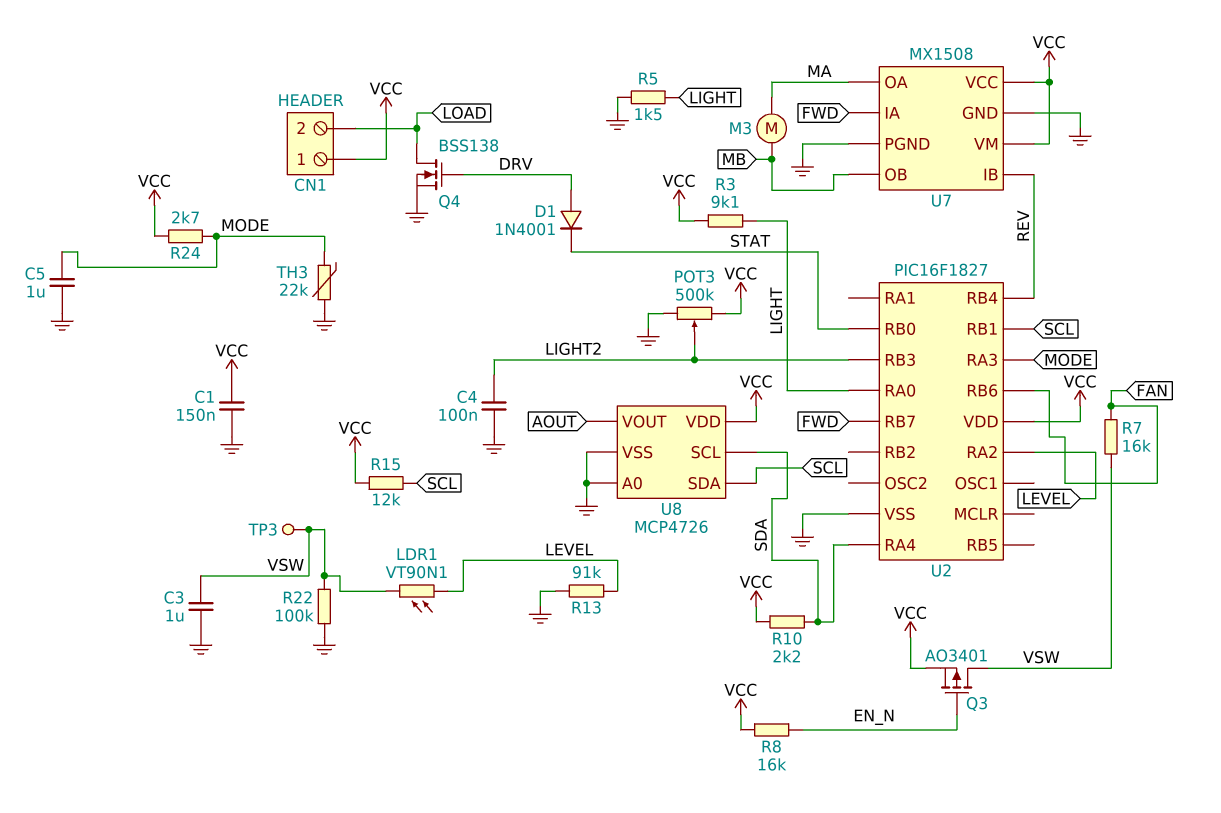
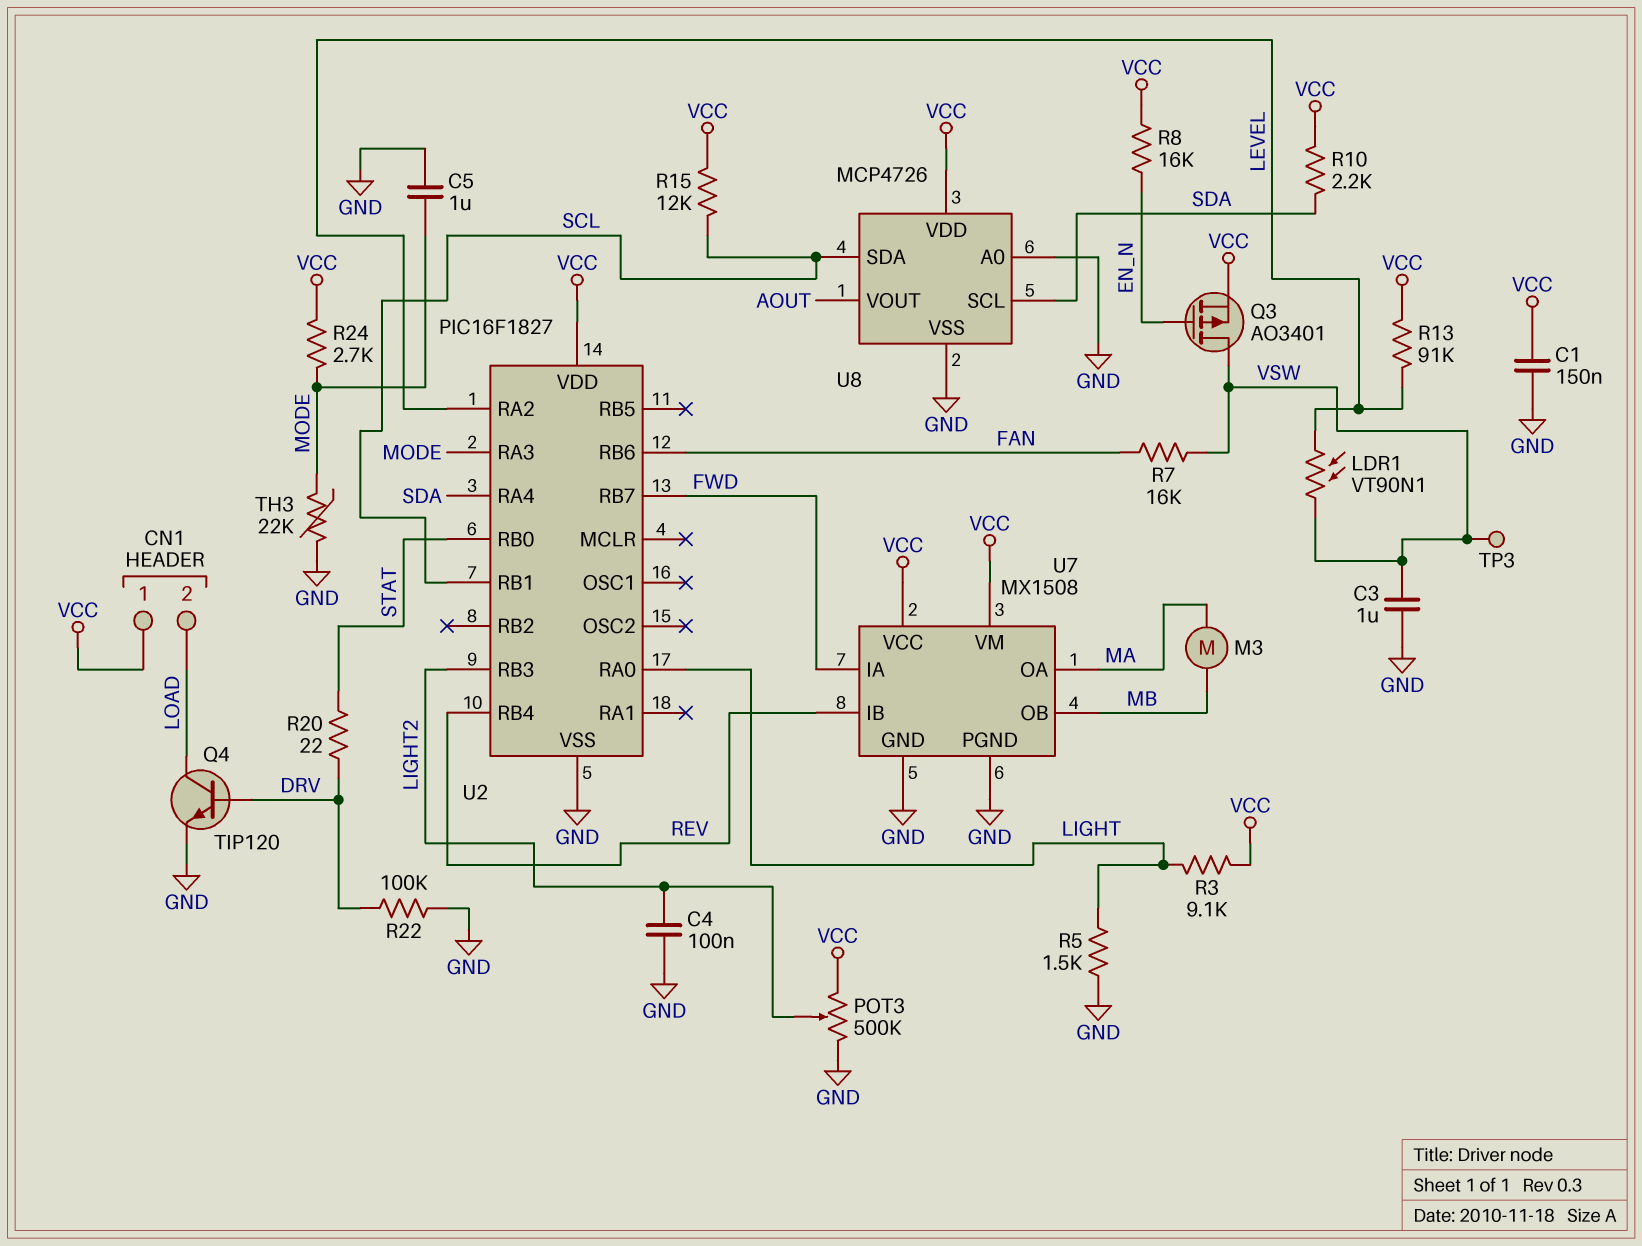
D1: diode 1N4001 (A DRV, K STAT) -> none
Q4: NMOS BSS138 (G DRV, D LOAD, S GND) -> NPN TIP120 (B DRV, C LOAD, E GND)
R13: 91k (GND, LEVEL) -> 91k (LEVEL, VCC)
R20: none -> 22 (DRV, STAT)
R22: 100k (GND, VSW) -> 100k (DRV, GND)

